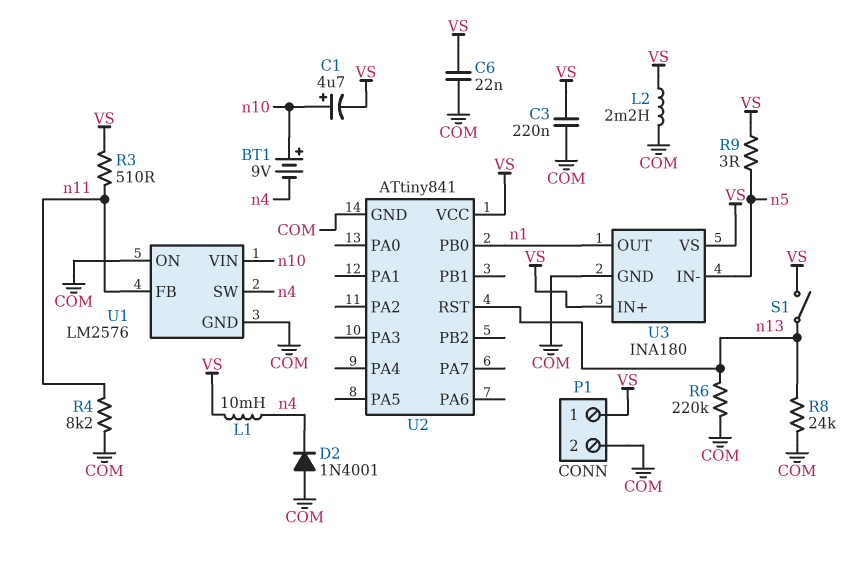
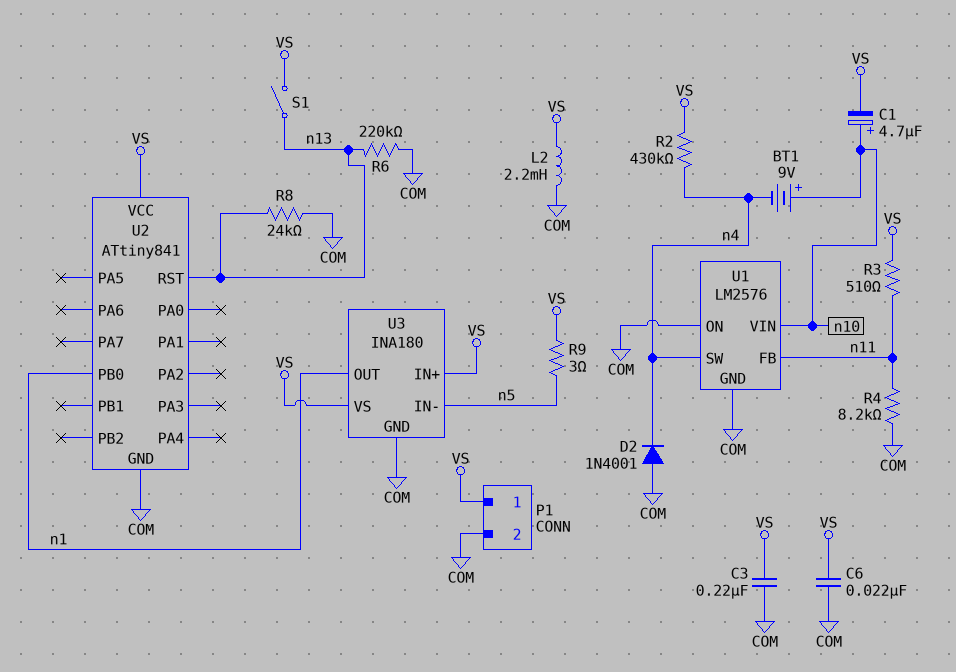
L1: 10mH (VS, n4) -> none
R2: none -> 430k (VS, n4)

